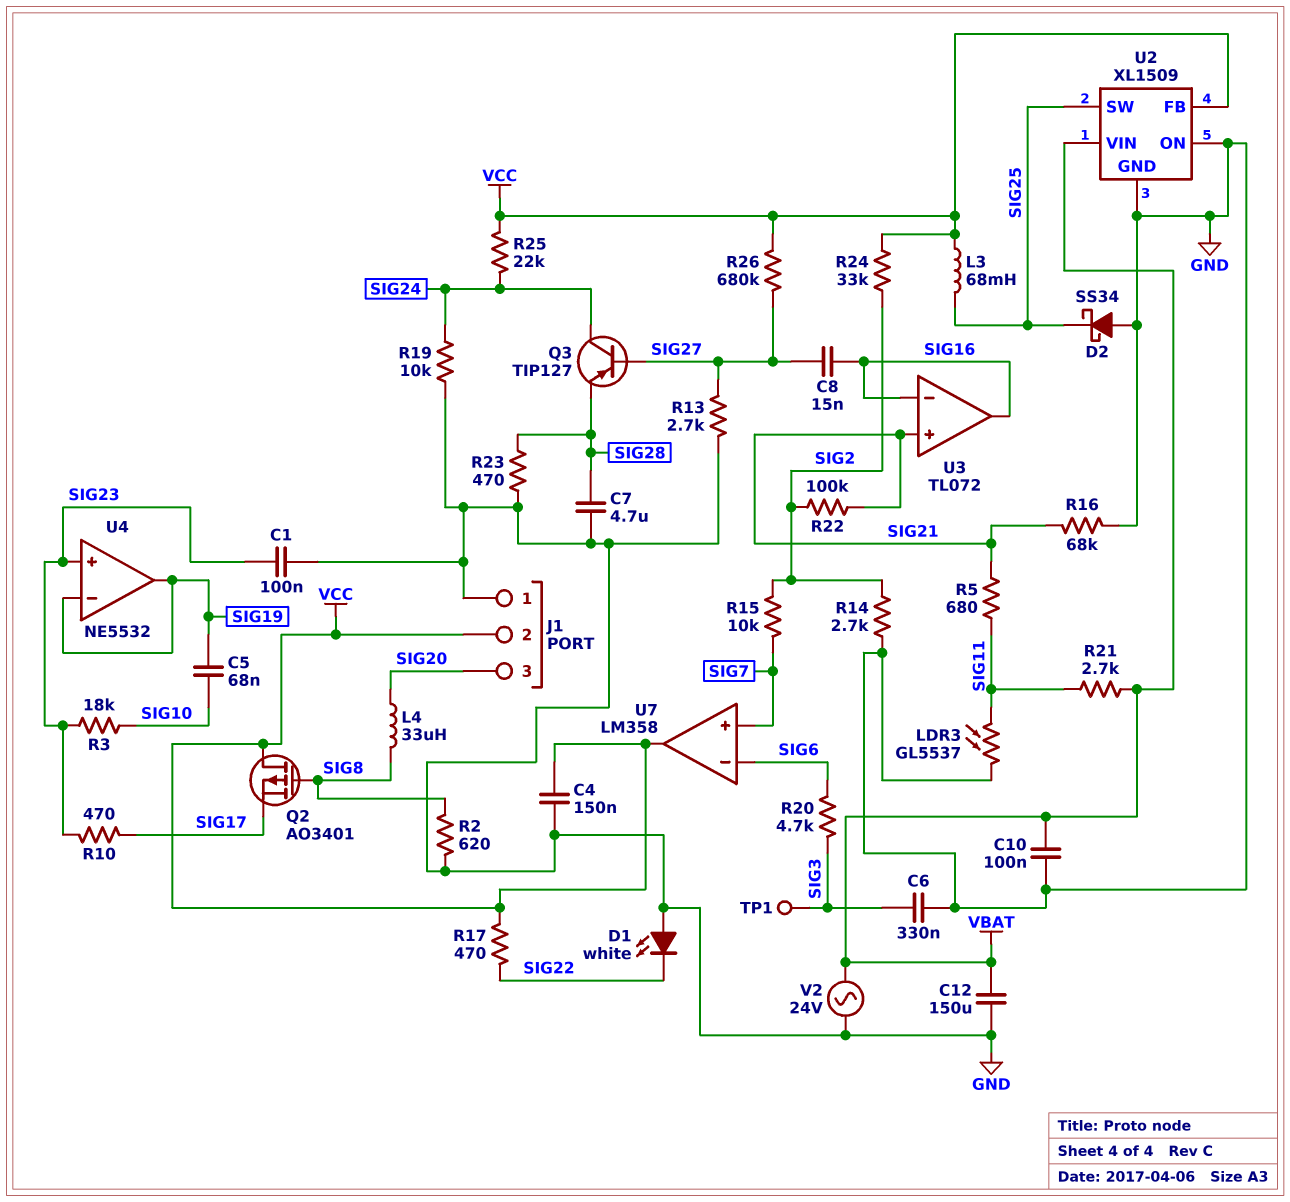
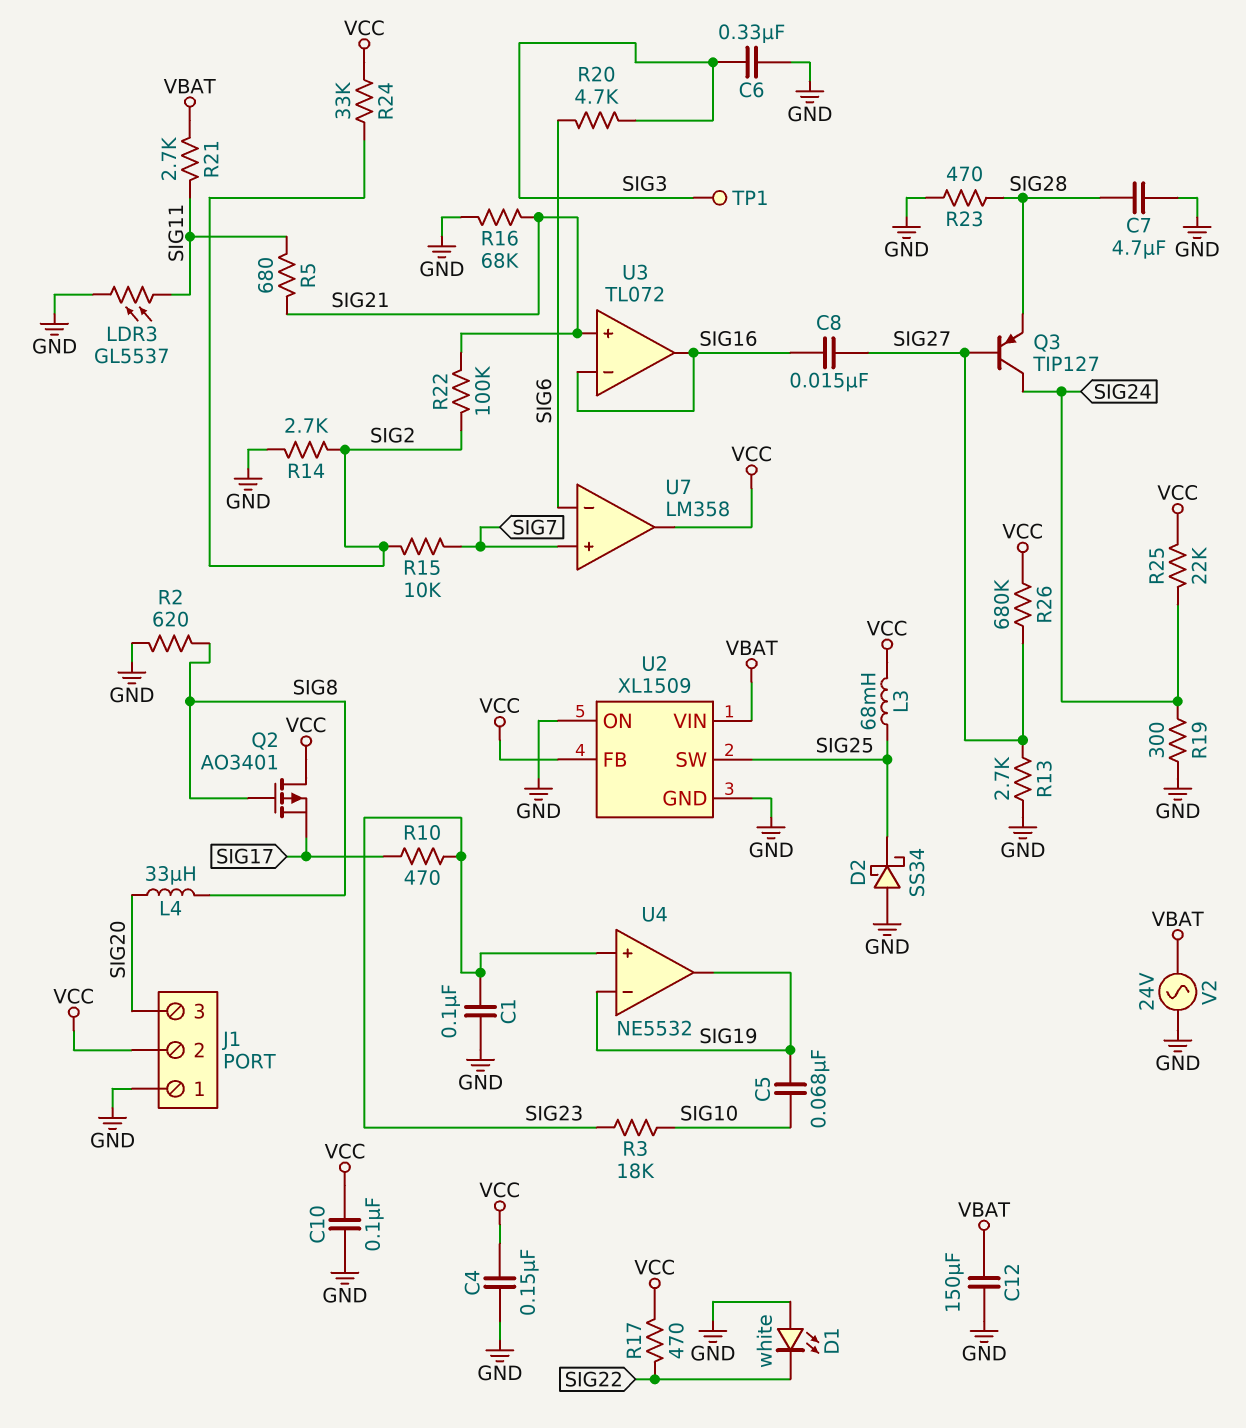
C10: 100nF (GND, VBAT) -> 100nF (GND, VCC)
R19: 10k (GND, SIG24) -> 300 (GND, SIG24)

